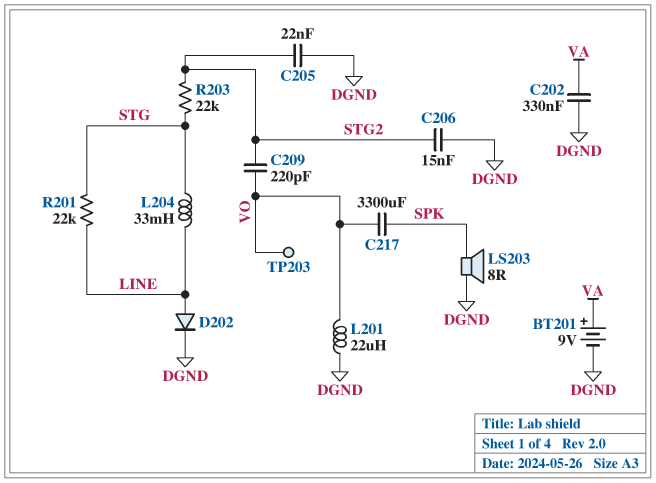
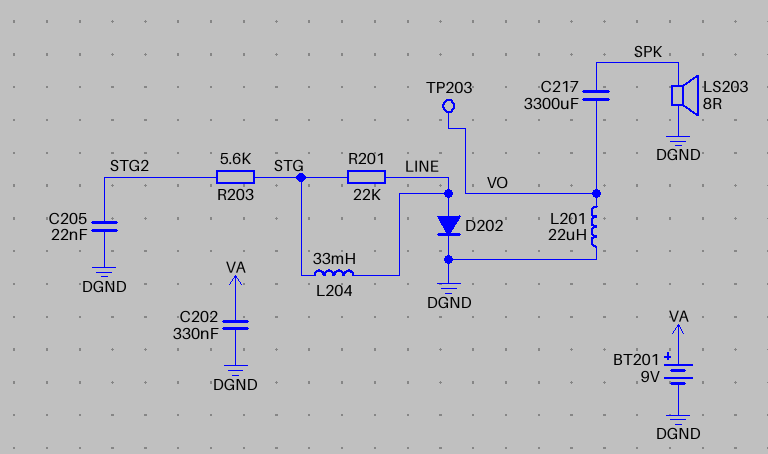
C206: 15nF (DGND, STG2) -> none
C209: 220pF (STG2, VO) -> none
R203: 22k (STG, STG2) -> 5.6k (STG, STG2)

